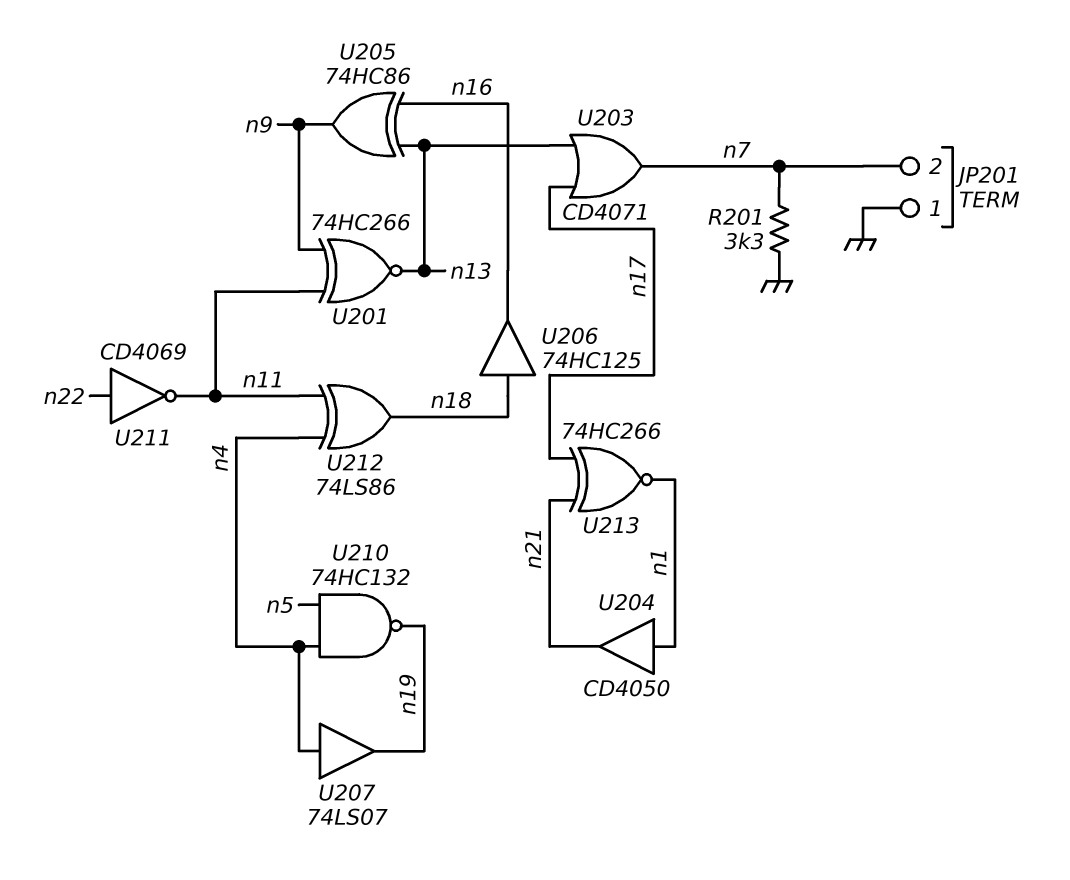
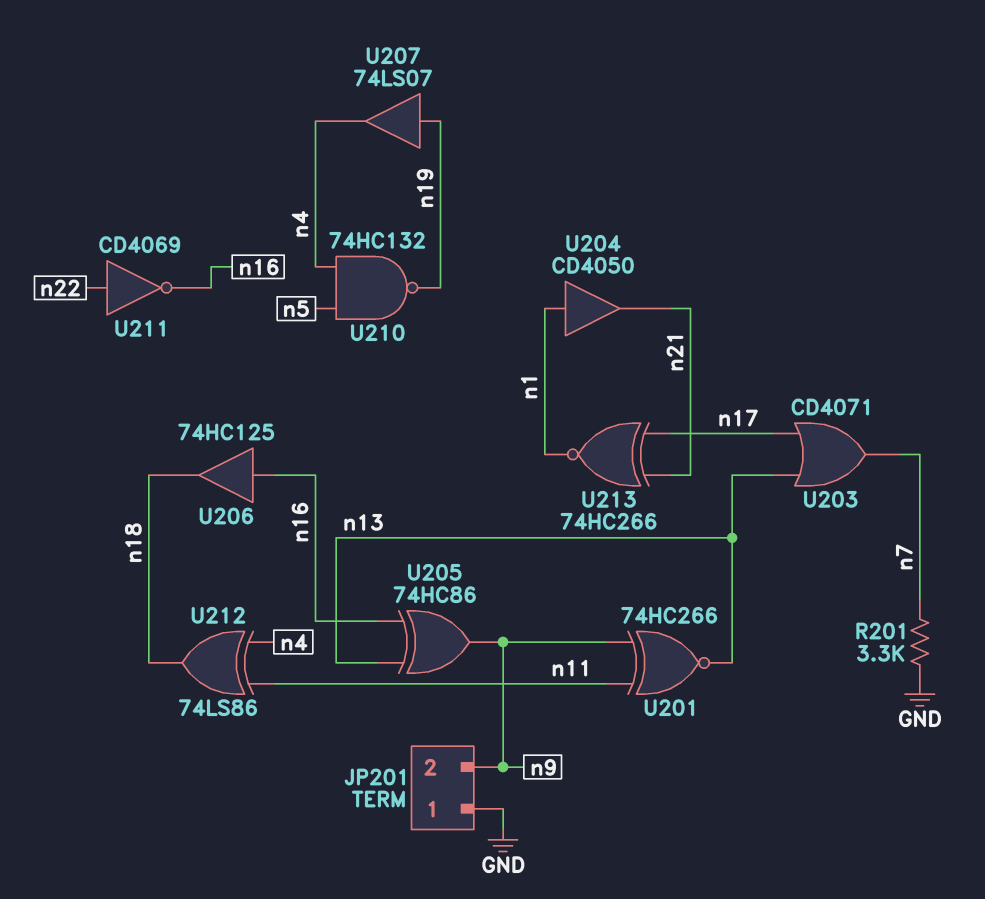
JP201 pin 2: n7 -> n9
U206: buffer 74HC125 (in n18, out n16) -> buffer 74HC125 (in n16, out n18)
U207: buffer 74LS07 (in n4, out n19) -> buffer 74LS07 (in n19, out n4)
U211: NOT CD4069 (in n22, out n11) -> NOT CD4069 (in n22, out n16)

